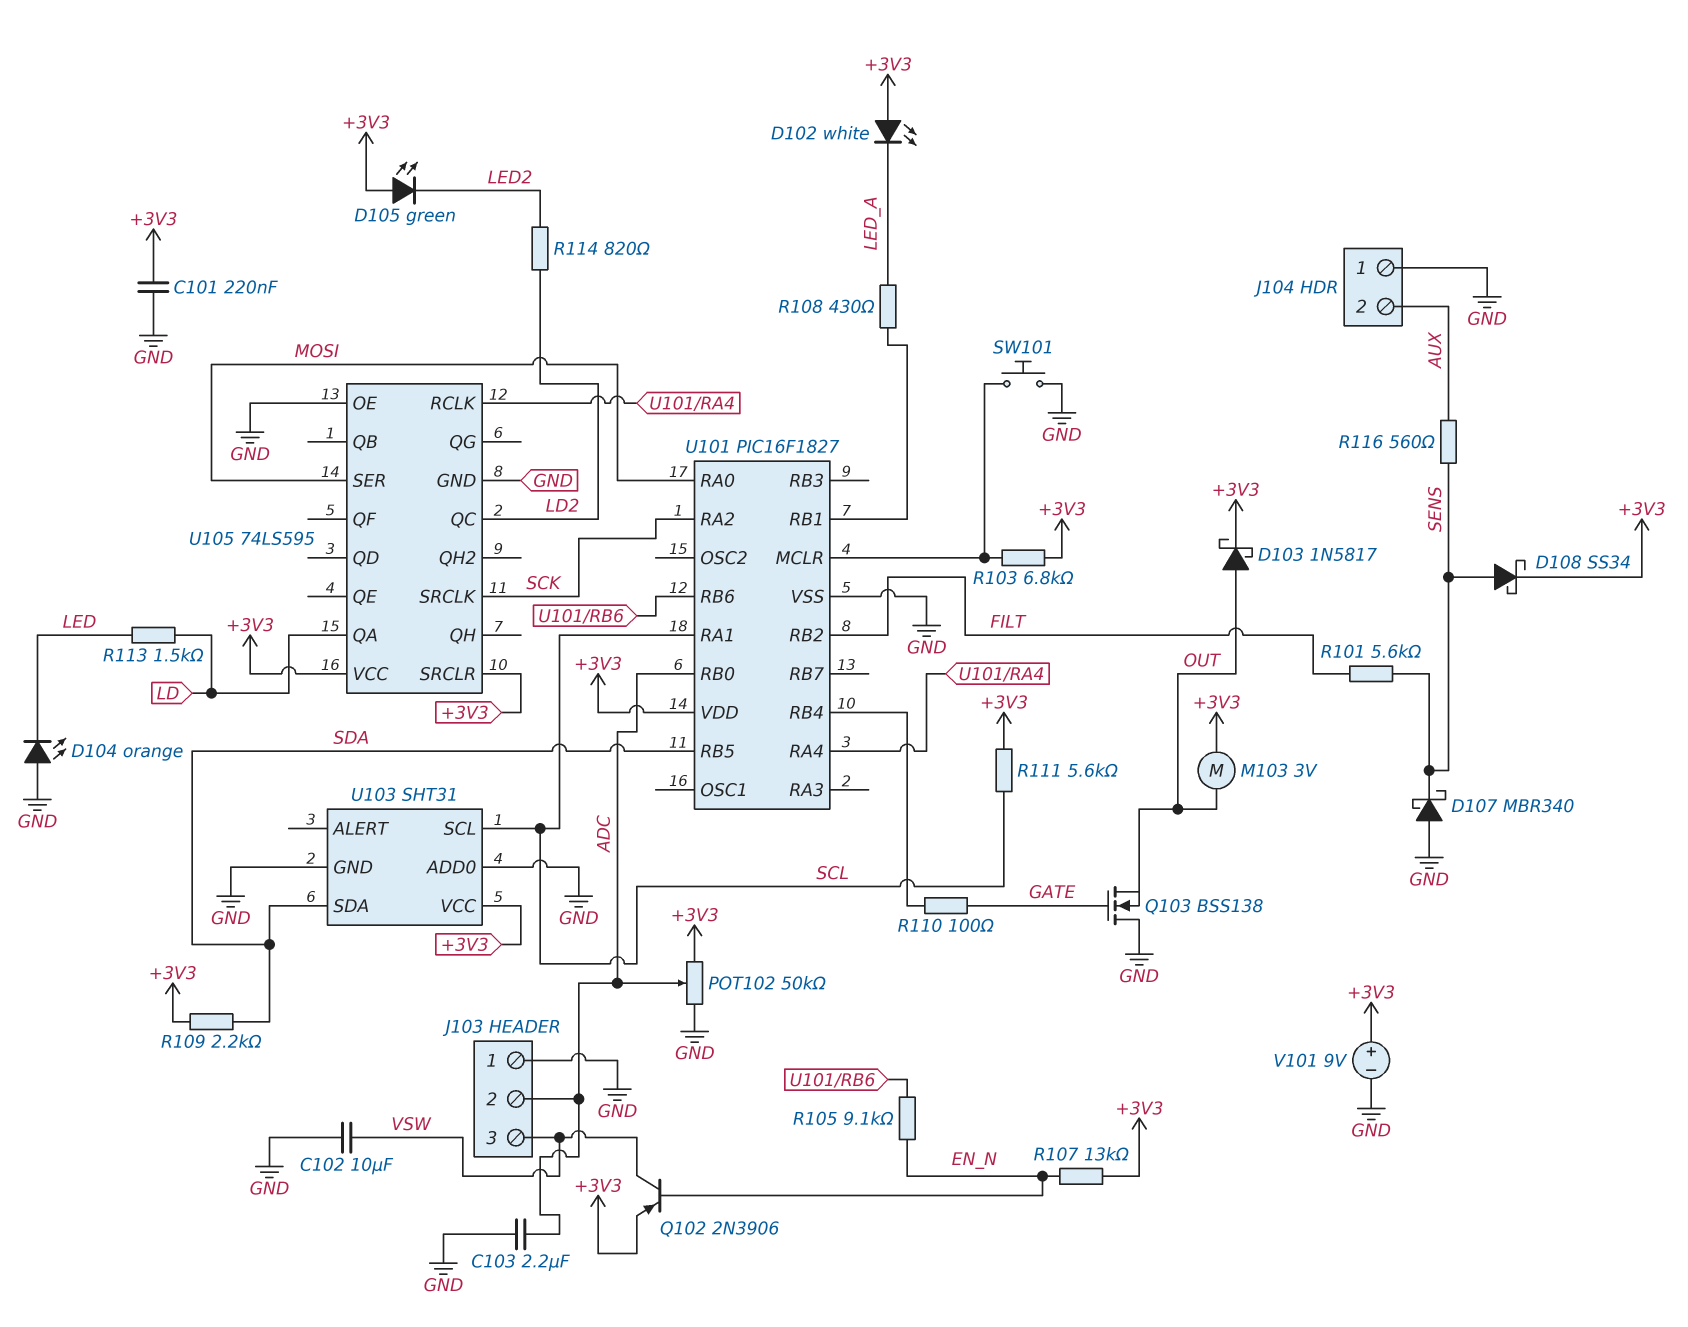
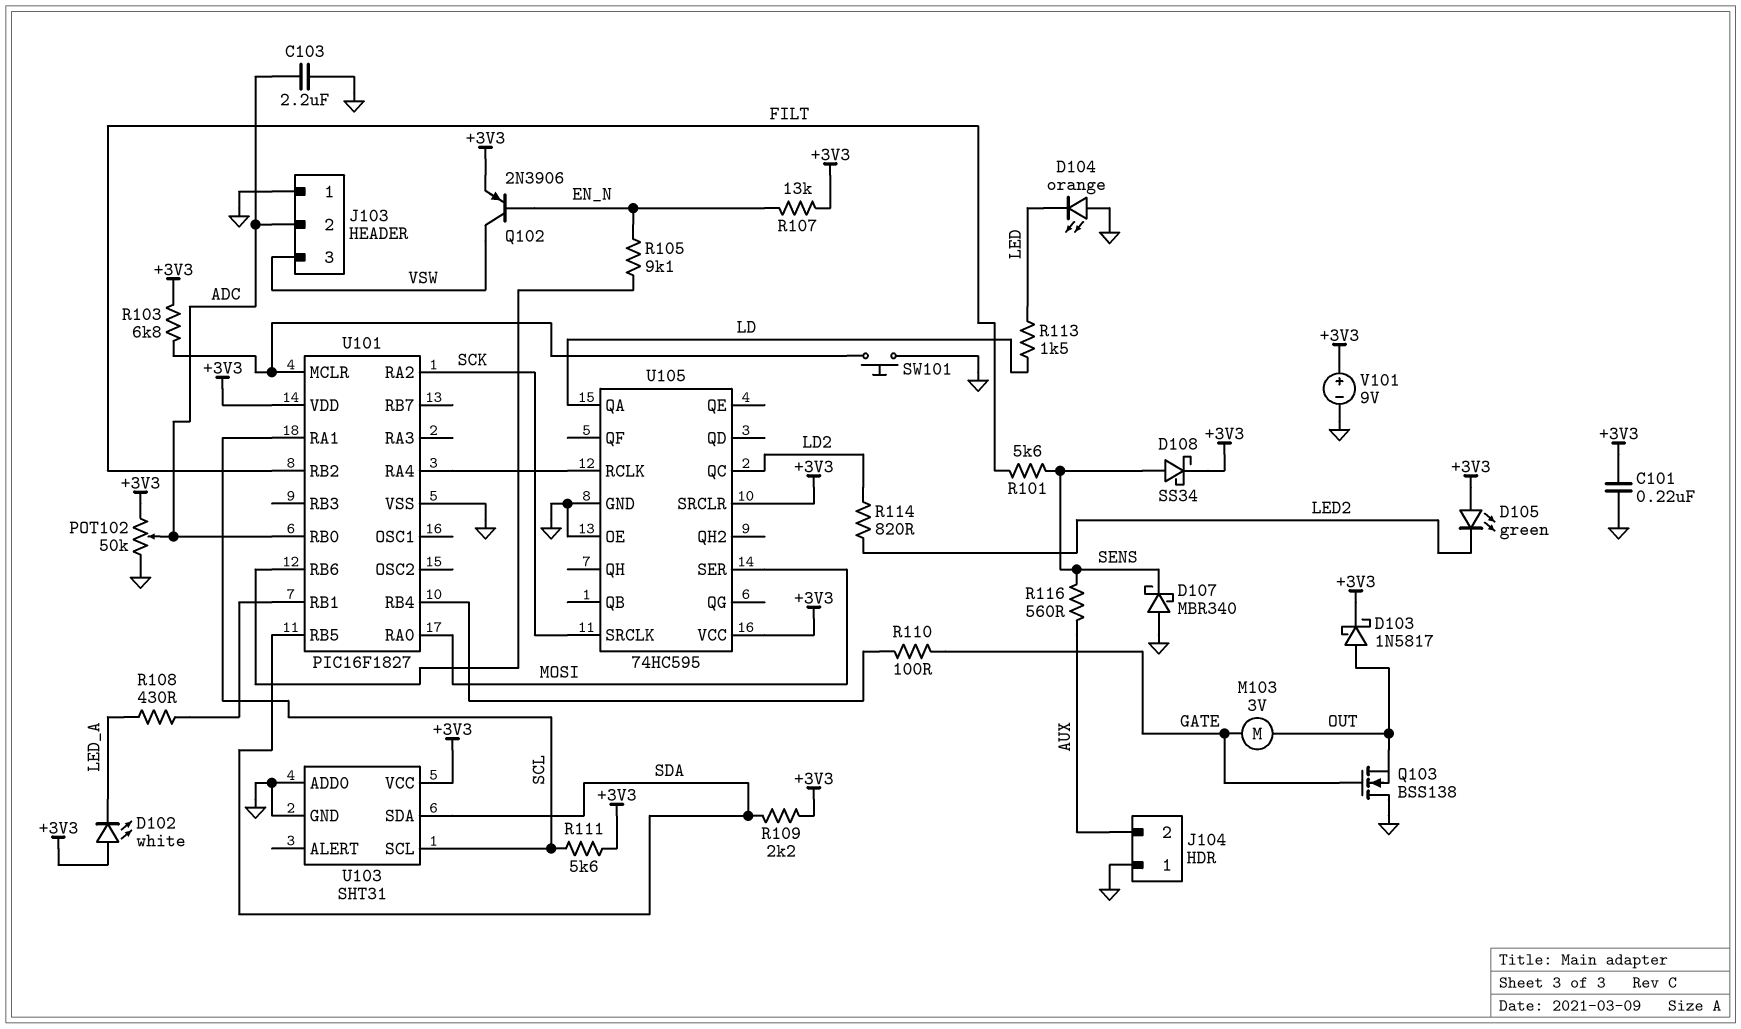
C102: 10uF (GND, VSW) -> none
M103: motor 3V (+3V3, OUT) -> motor 3V (GATE, OUT)
U105: 74LS595 -> 74HC595

